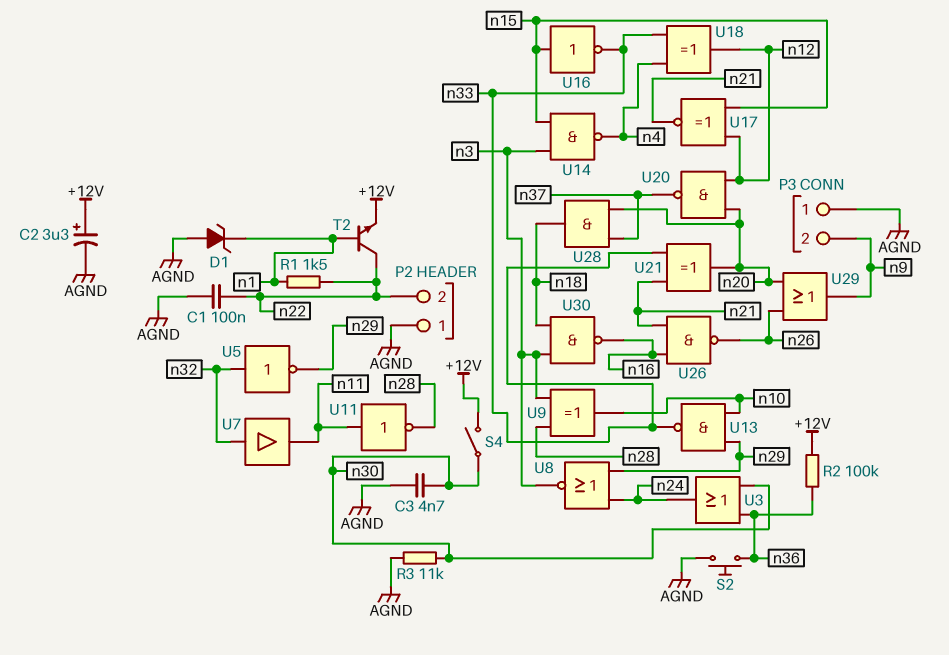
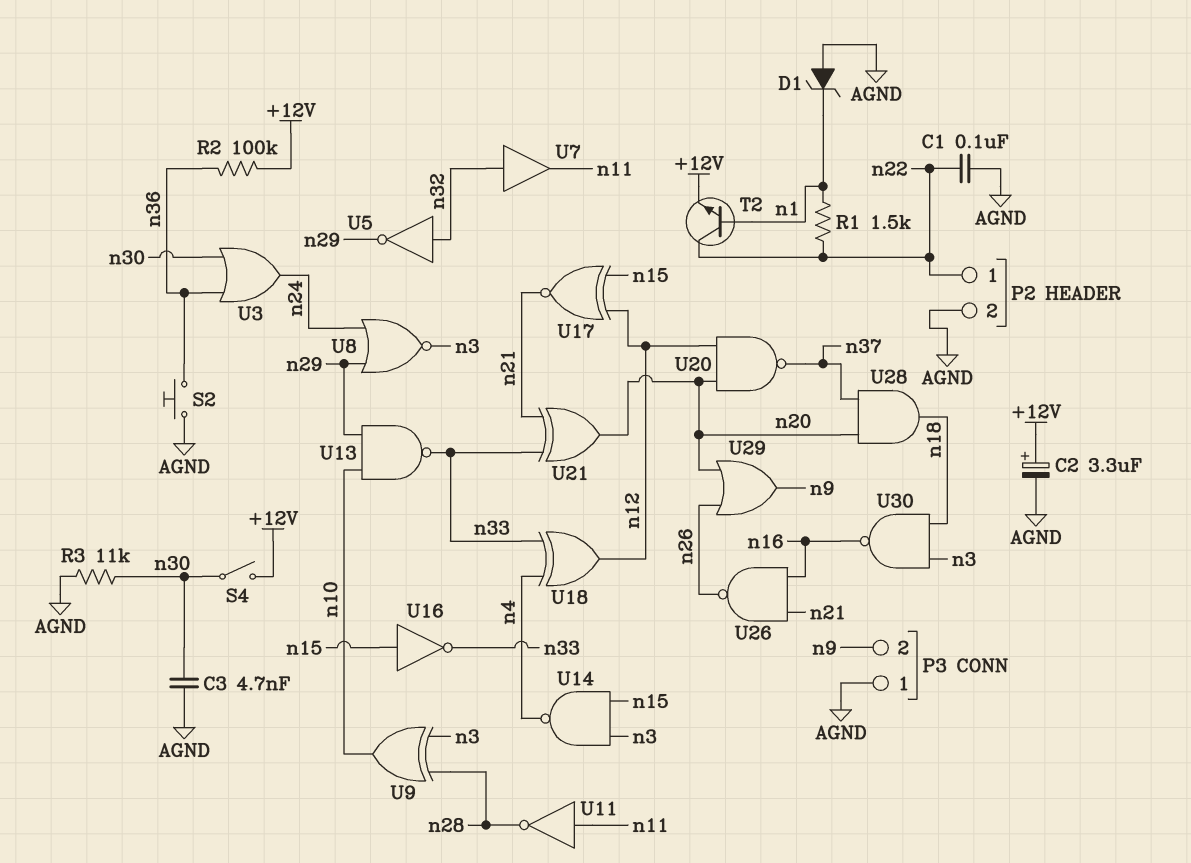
P2 pin 1: AGND -> n22
P2 pin 2: n22 -> AGND

